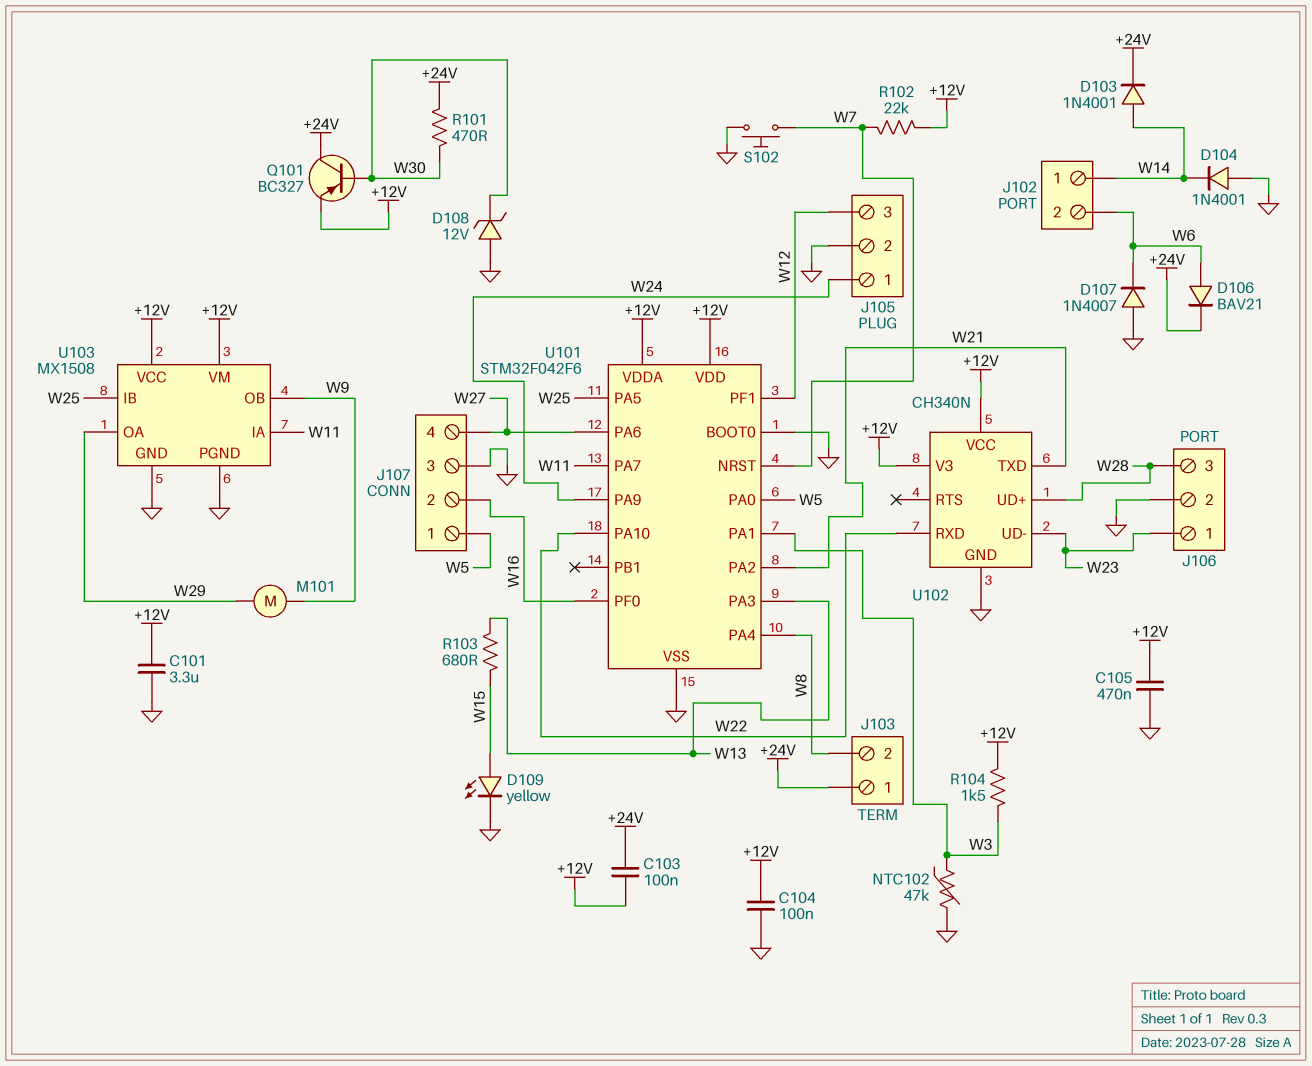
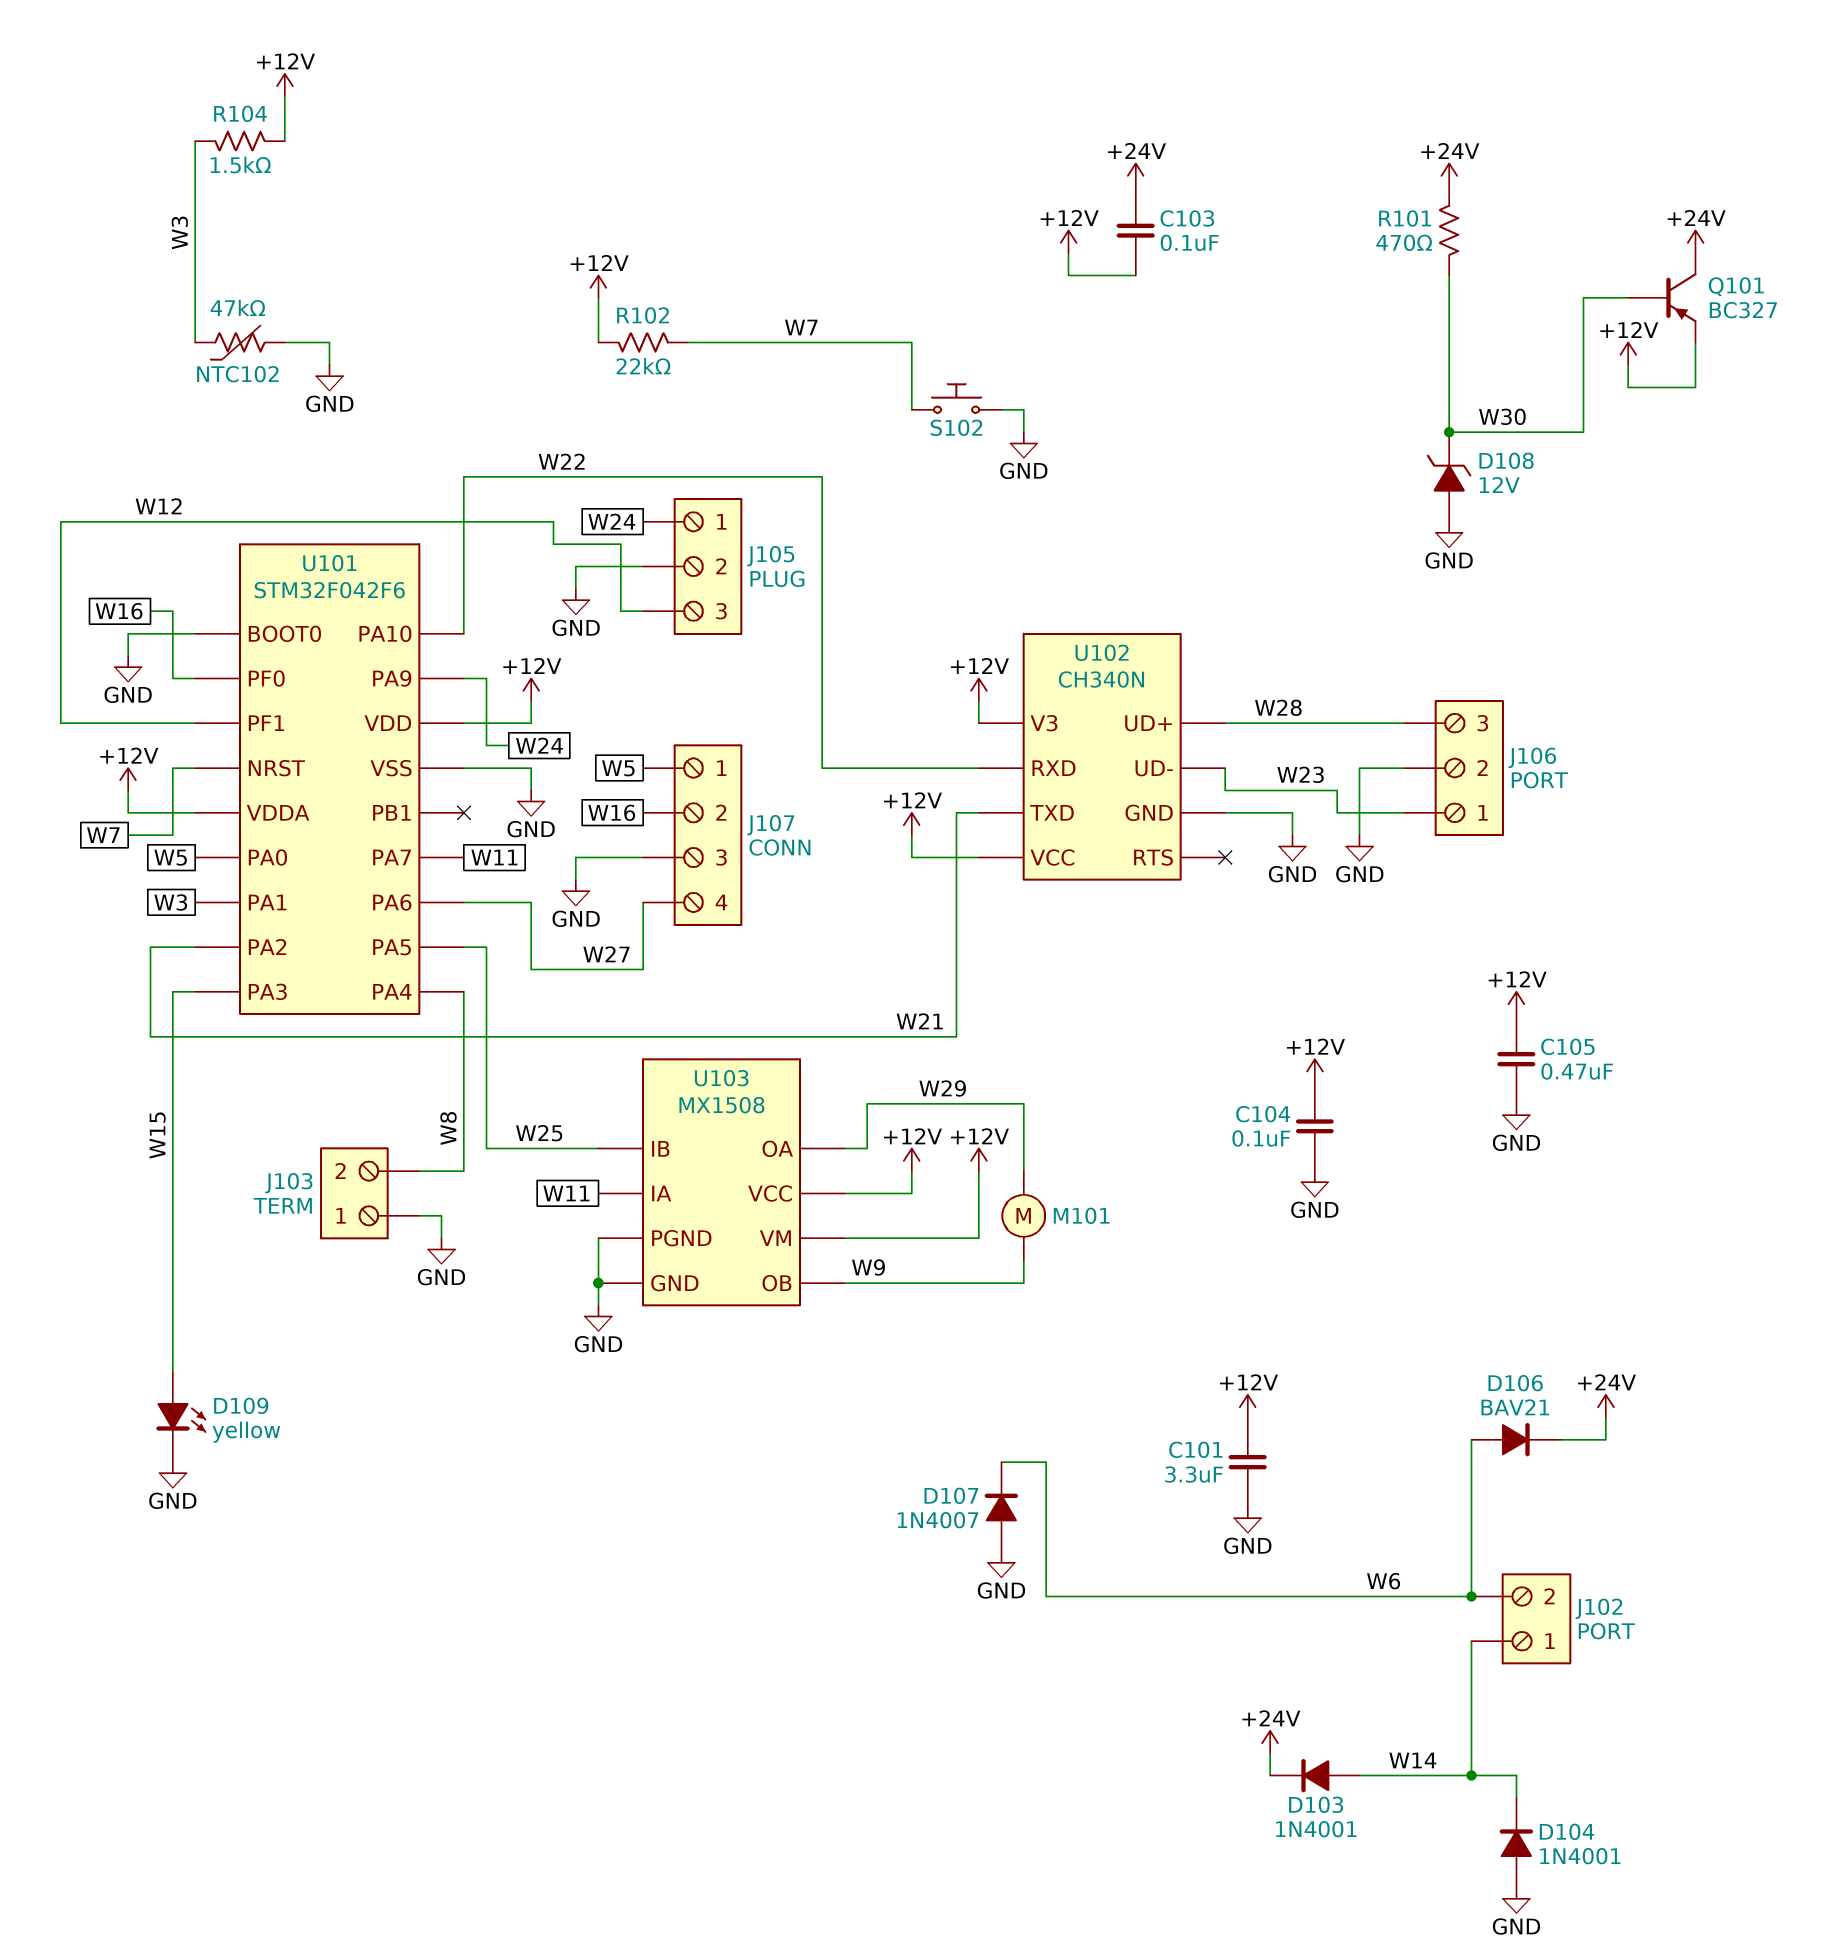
J103 pin 1: +24V -> GND
R103: 680 (W13, W15) -> none
U101 pin PA3: W13 -> W15

